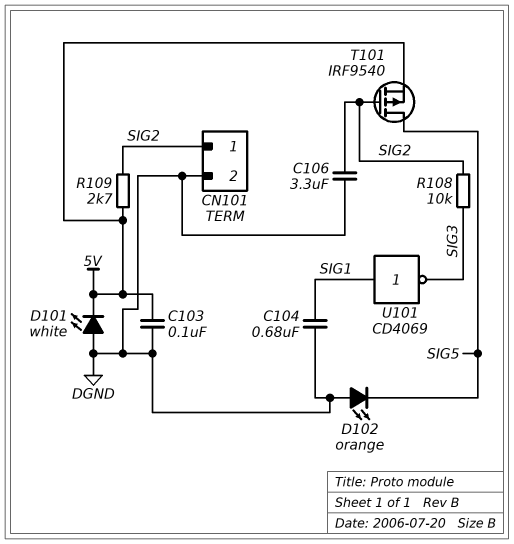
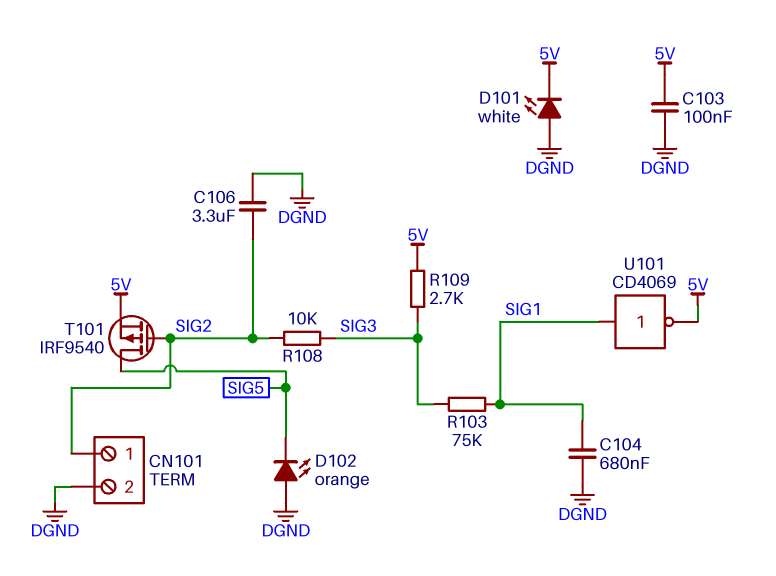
R103: none -> 75k (SIG1, SIG3)
R109: 2.7k (5V, SIG2) -> 2.7k (5V, SIG3)
U101: NOT CD4069 (in SIG1, out SIG3) -> NOT CD4069 (in SIG1, out 5V)

